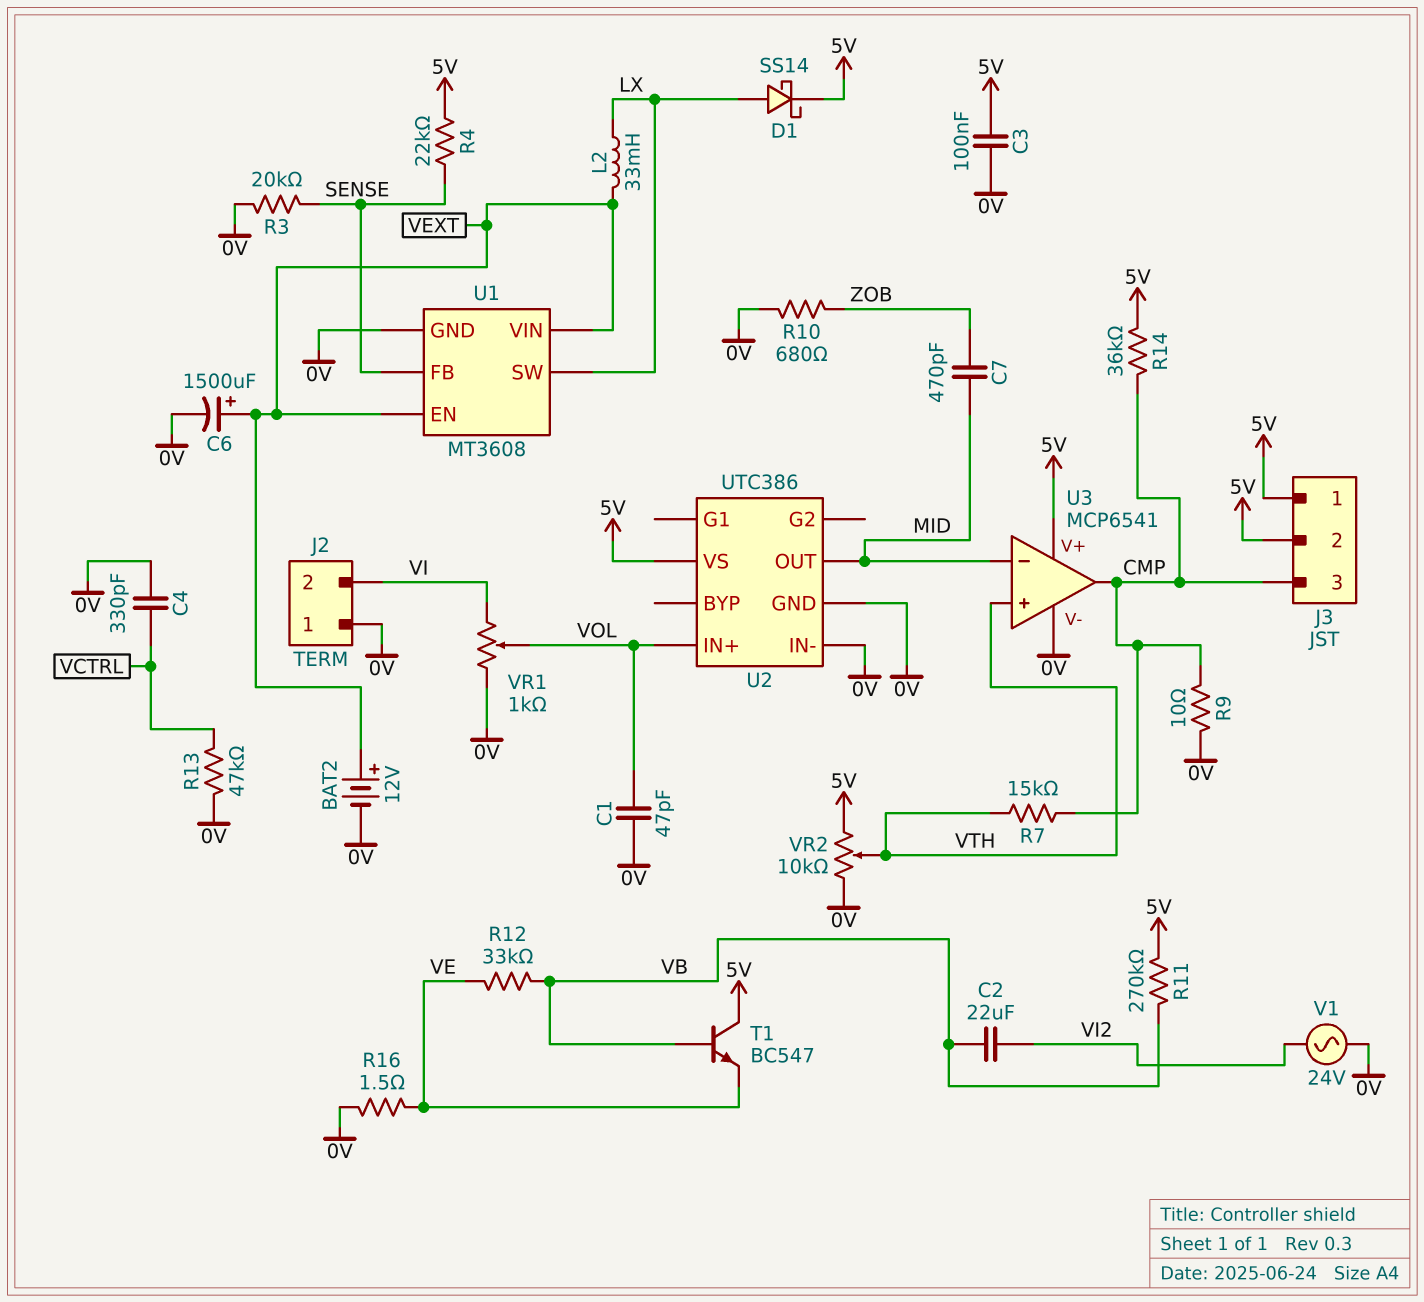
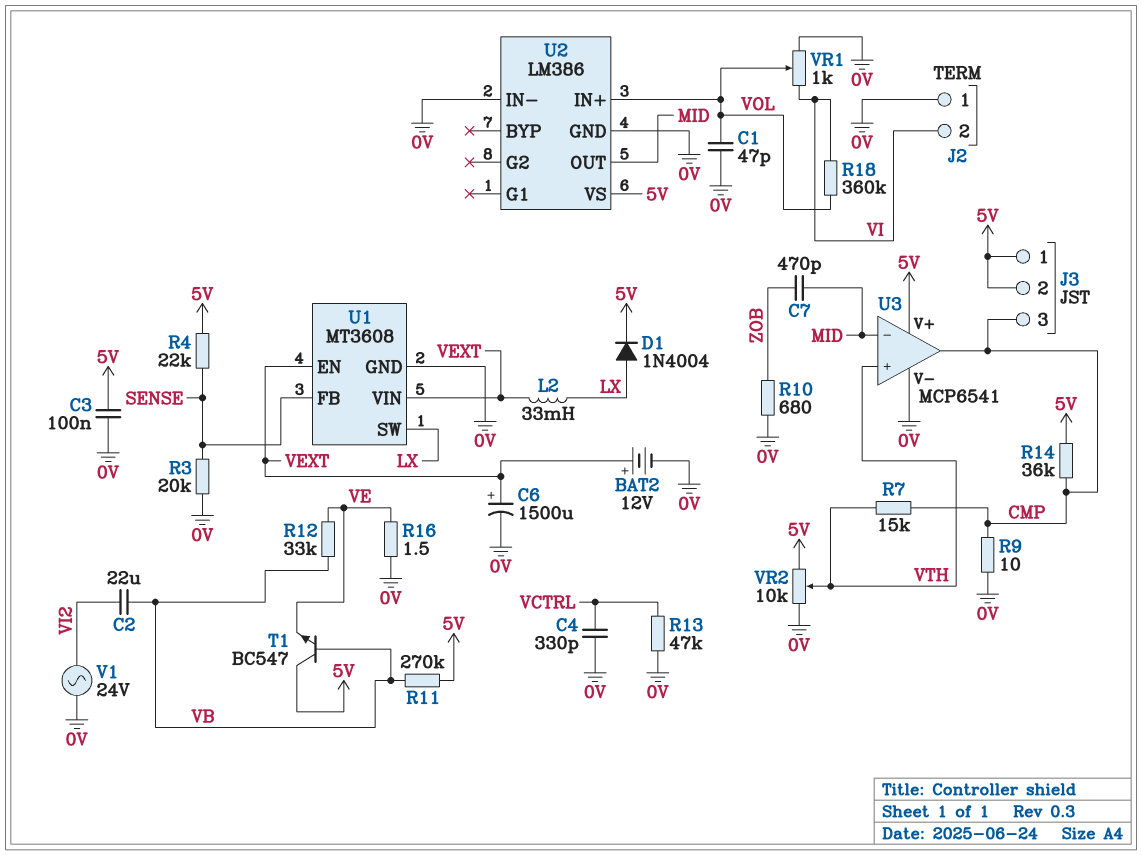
D1: schottky SS14 (A LX, K 5V) -> diode 1N4004 (A LX, K 5V)
R18: none -> 360k (VI, VOL)
U2: UTC386 -> LM386

